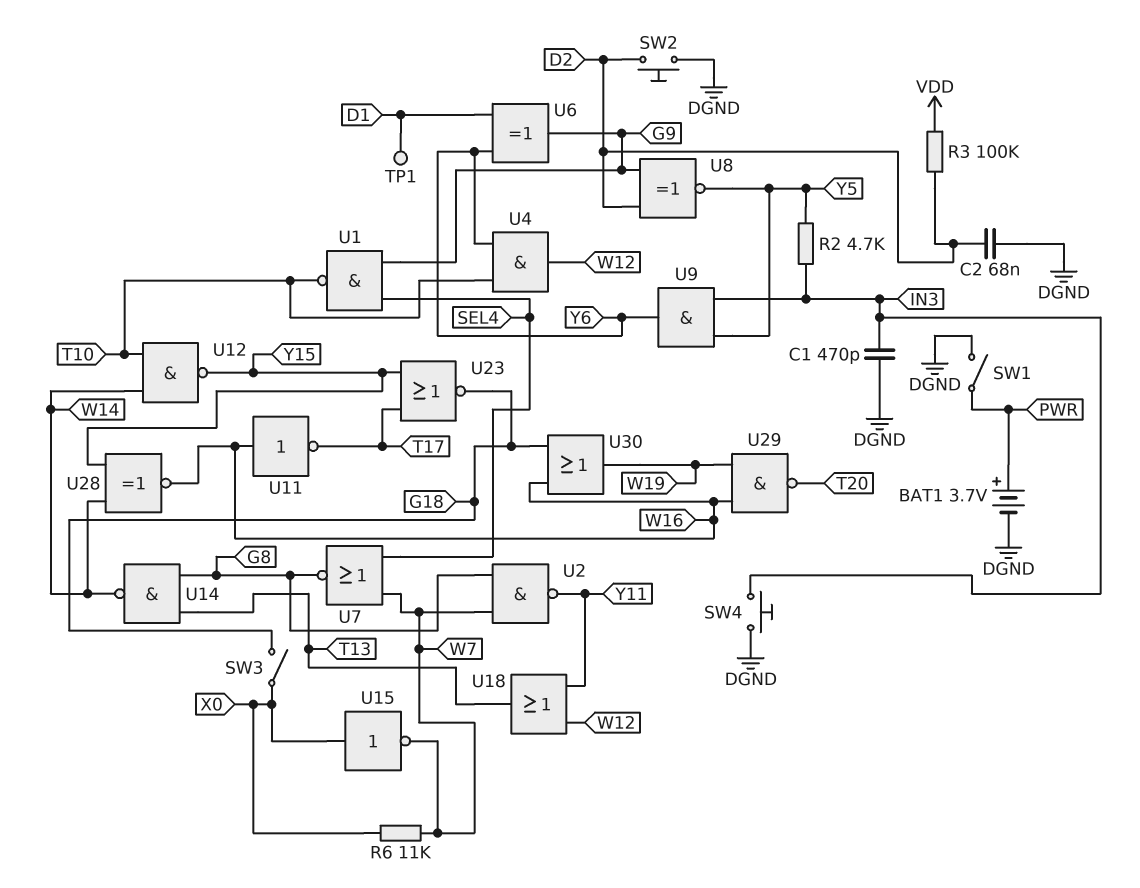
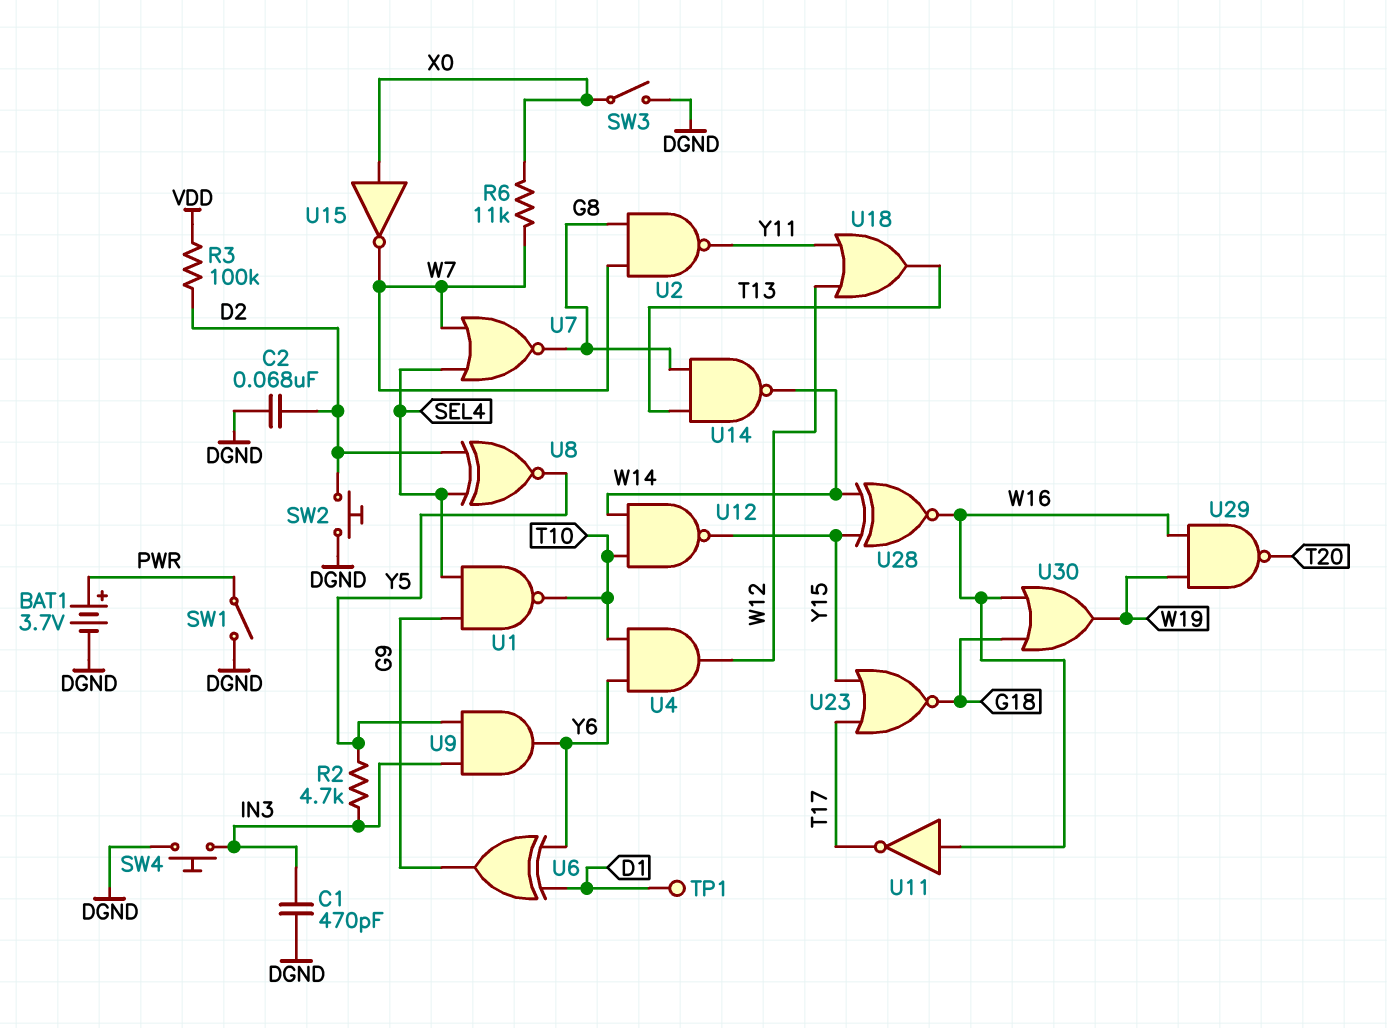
SW3: switch (G18, X0) -> switch (DGND, X0)
U8: XNOR (in D2, in G9, out Y5) -> XNOR (in D2, in SEL4, out Y5)

